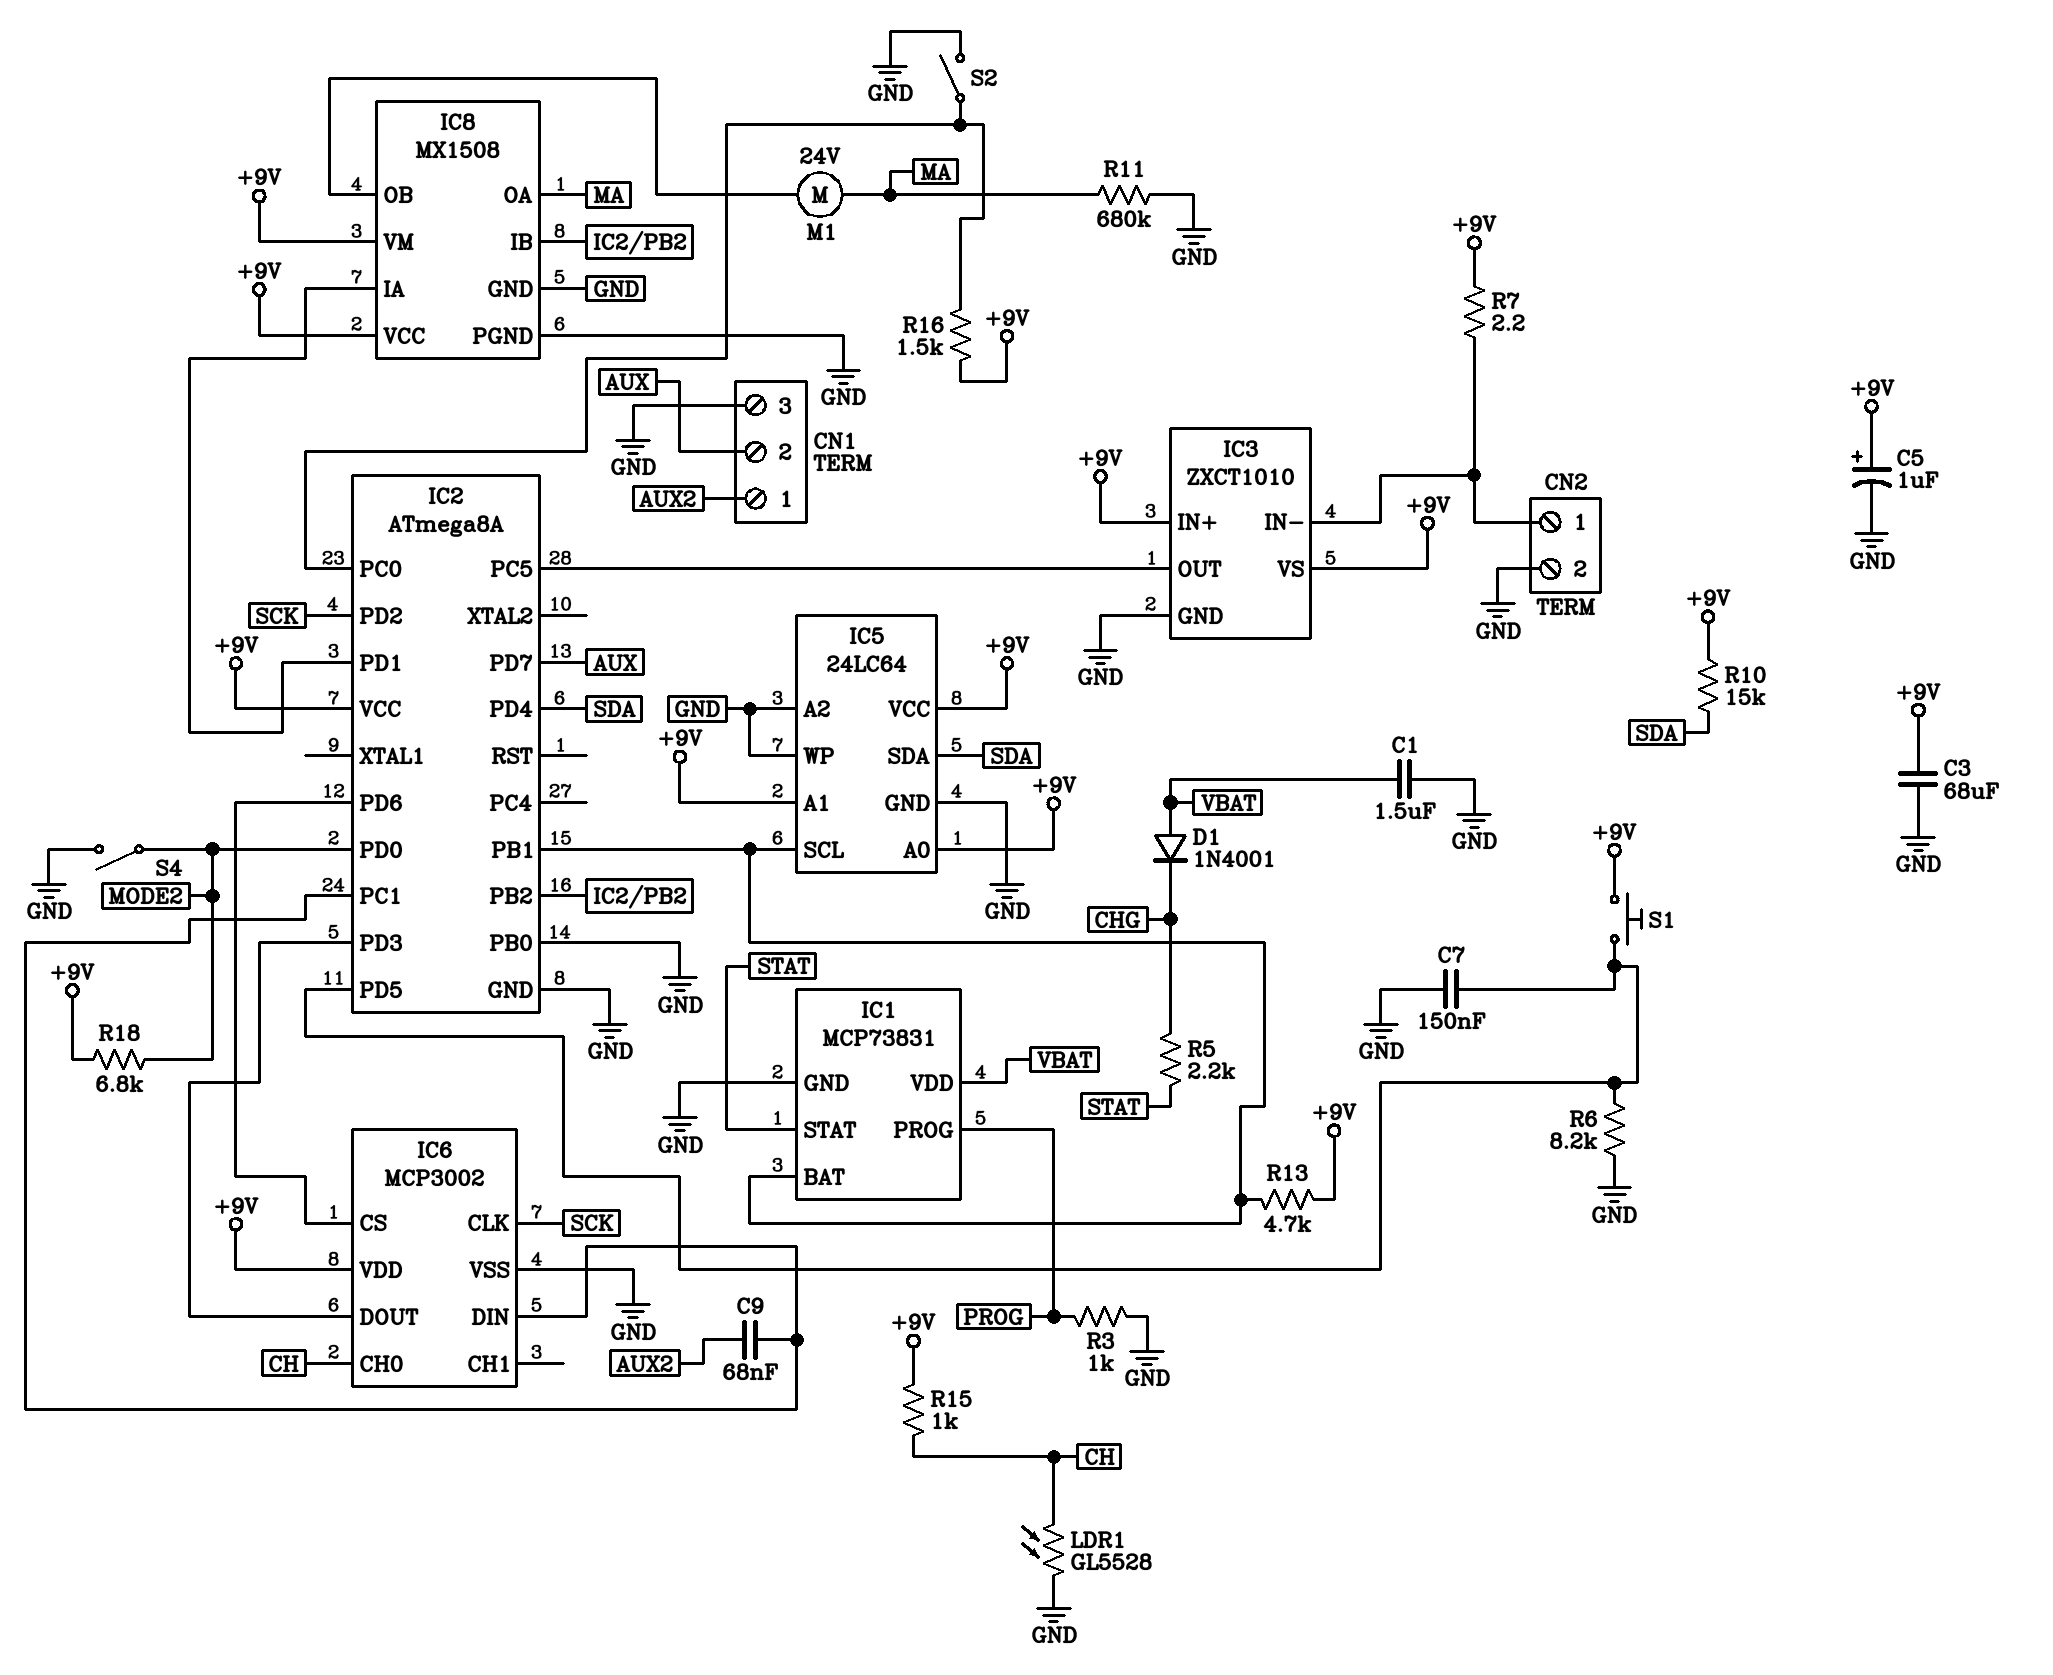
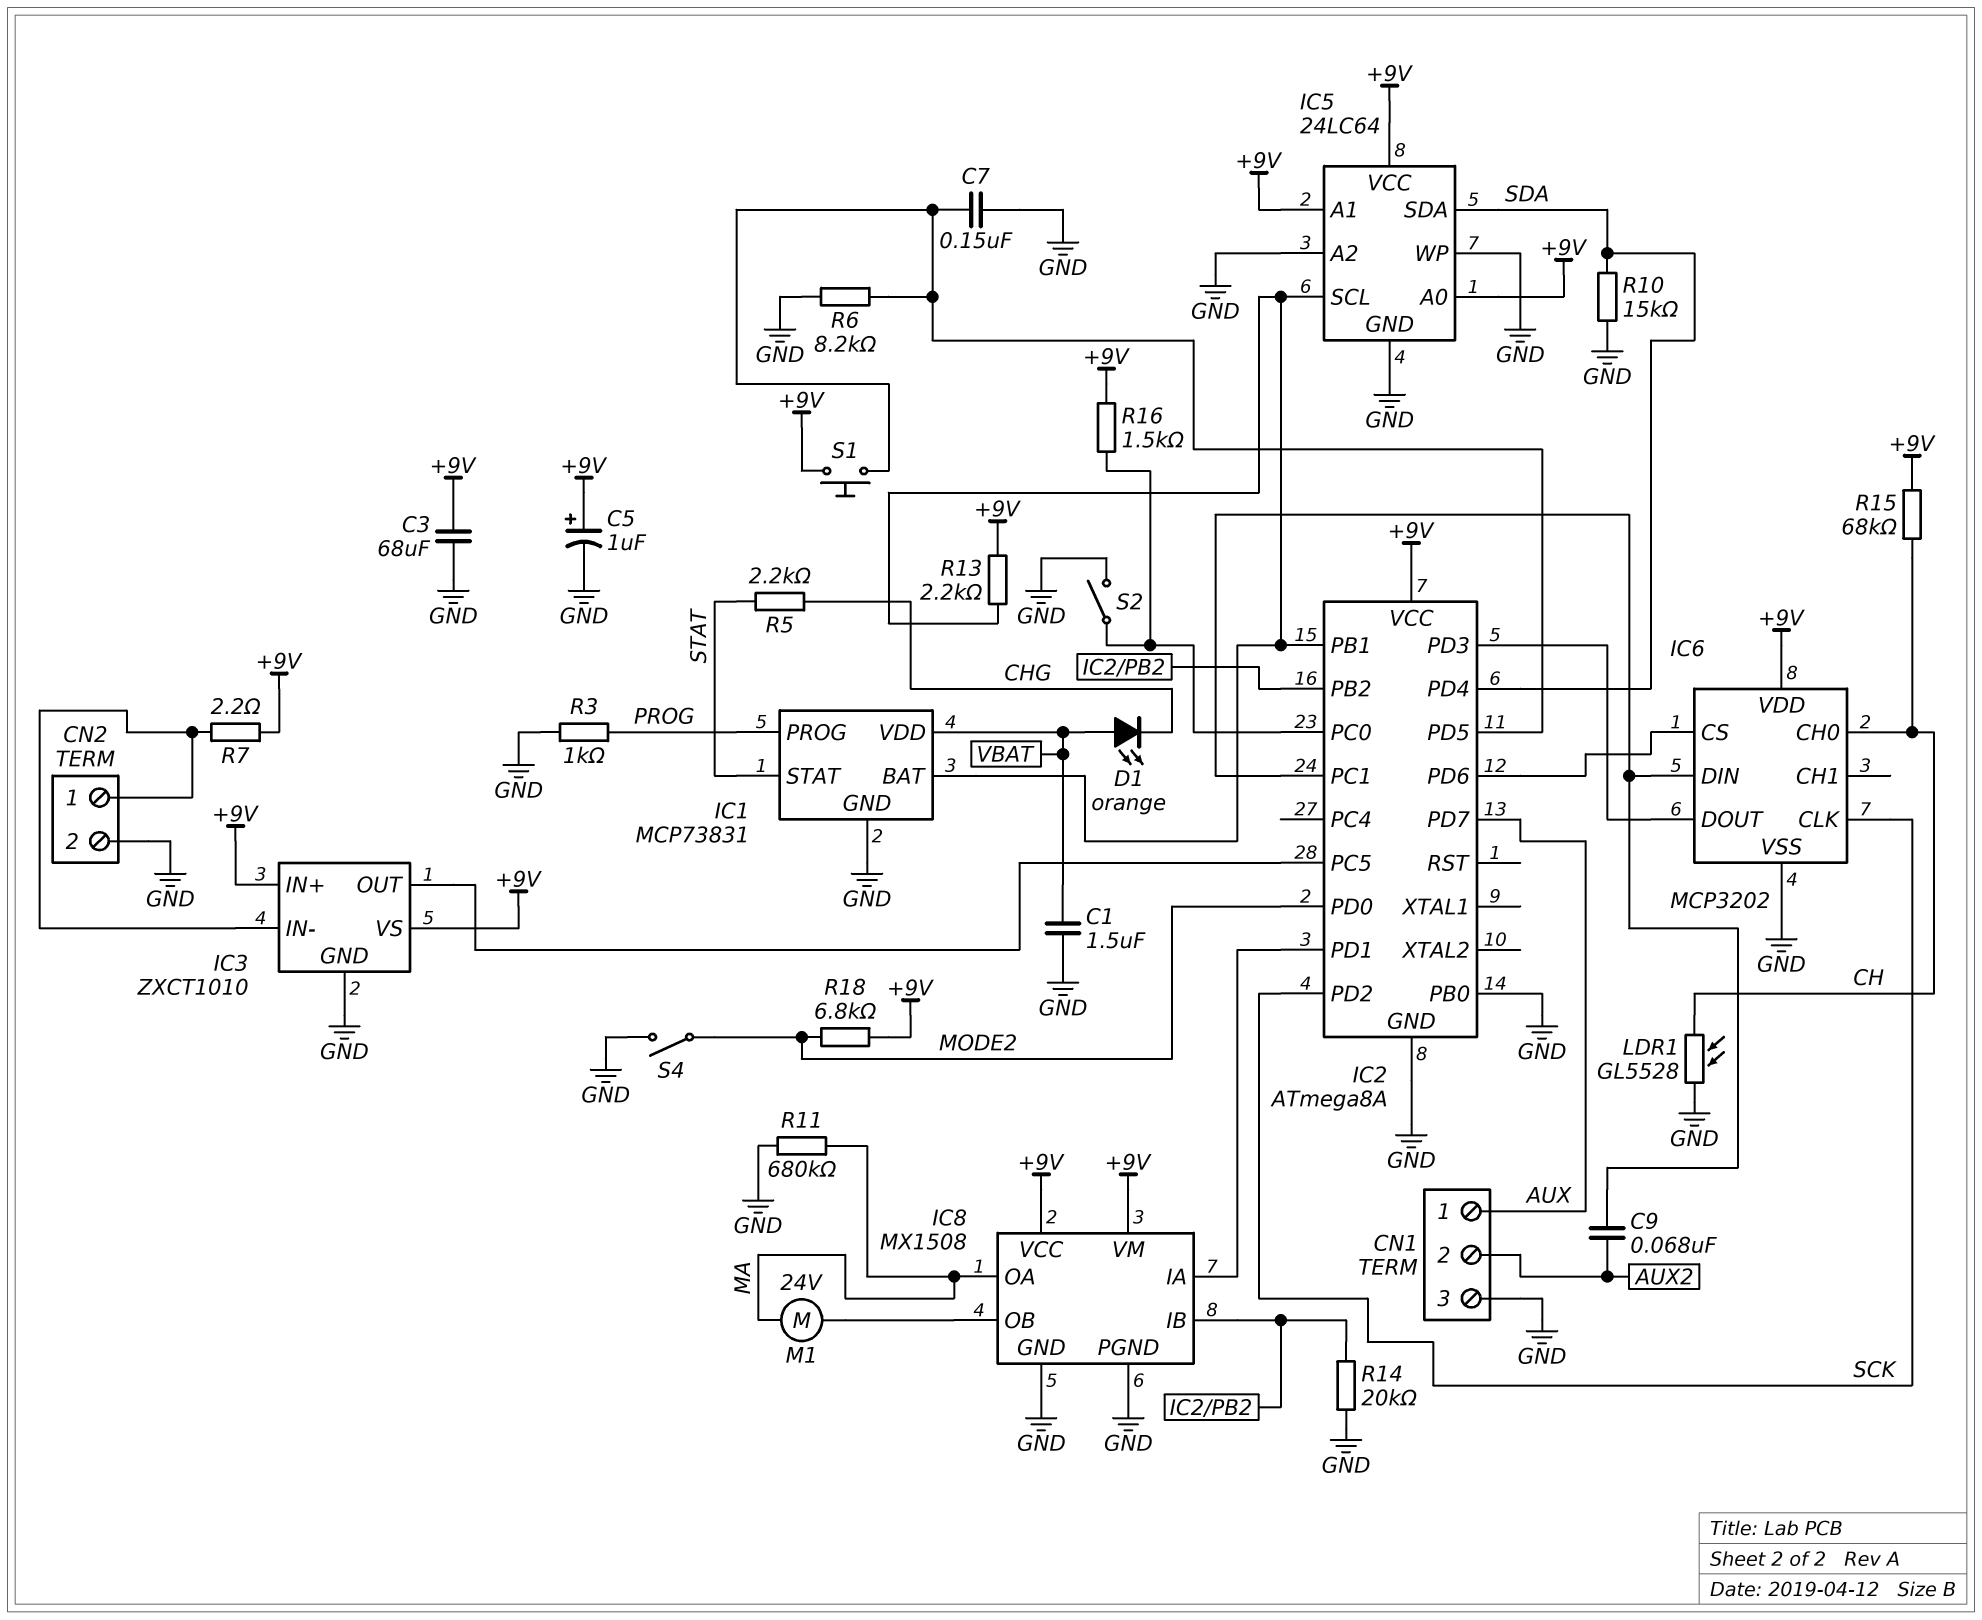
CN1 pin 1: AUX2 -> AUX
CN1 pin 2: AUX -> AUX2
D1: diode 1N4001 (A VBAT, K CHG) -> LED orange (A VBAT, K CHG)
IC6: MCP3002 -> MCP3202
R10: 15k (+9V, SDA) -> 15k (GND, SDA)
R13: 4.7k (+9V, IC1/BAT) -> 2.2k (+9V, IC1/BAT)
R14: none -> 20k (GND, IC2/PB2)
R15: 1k (+9V, CH) -> 68k (+9V, CH)

